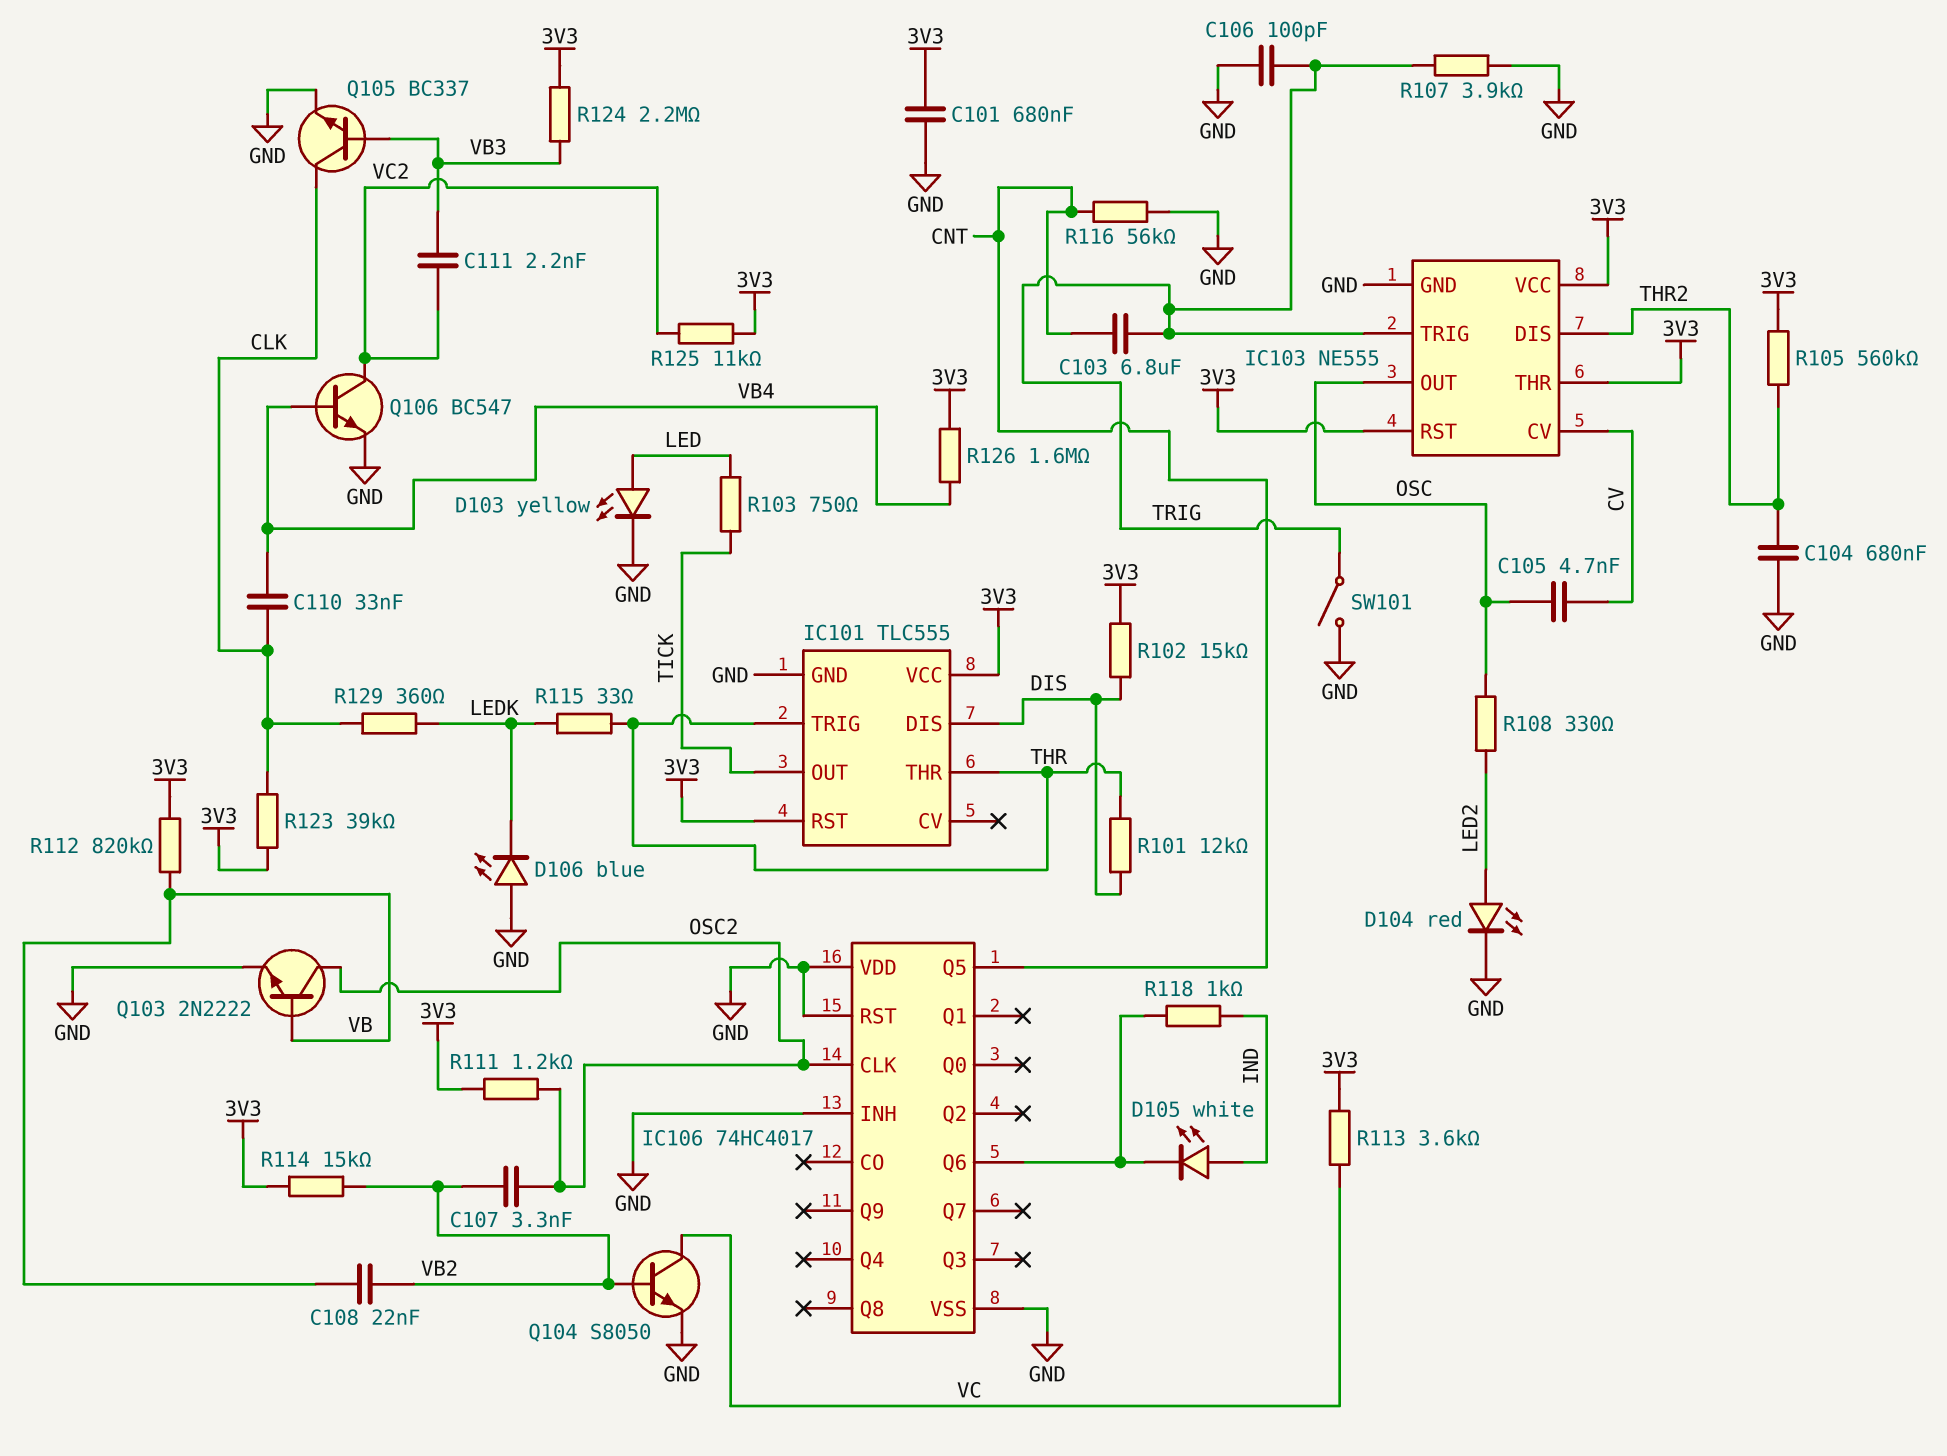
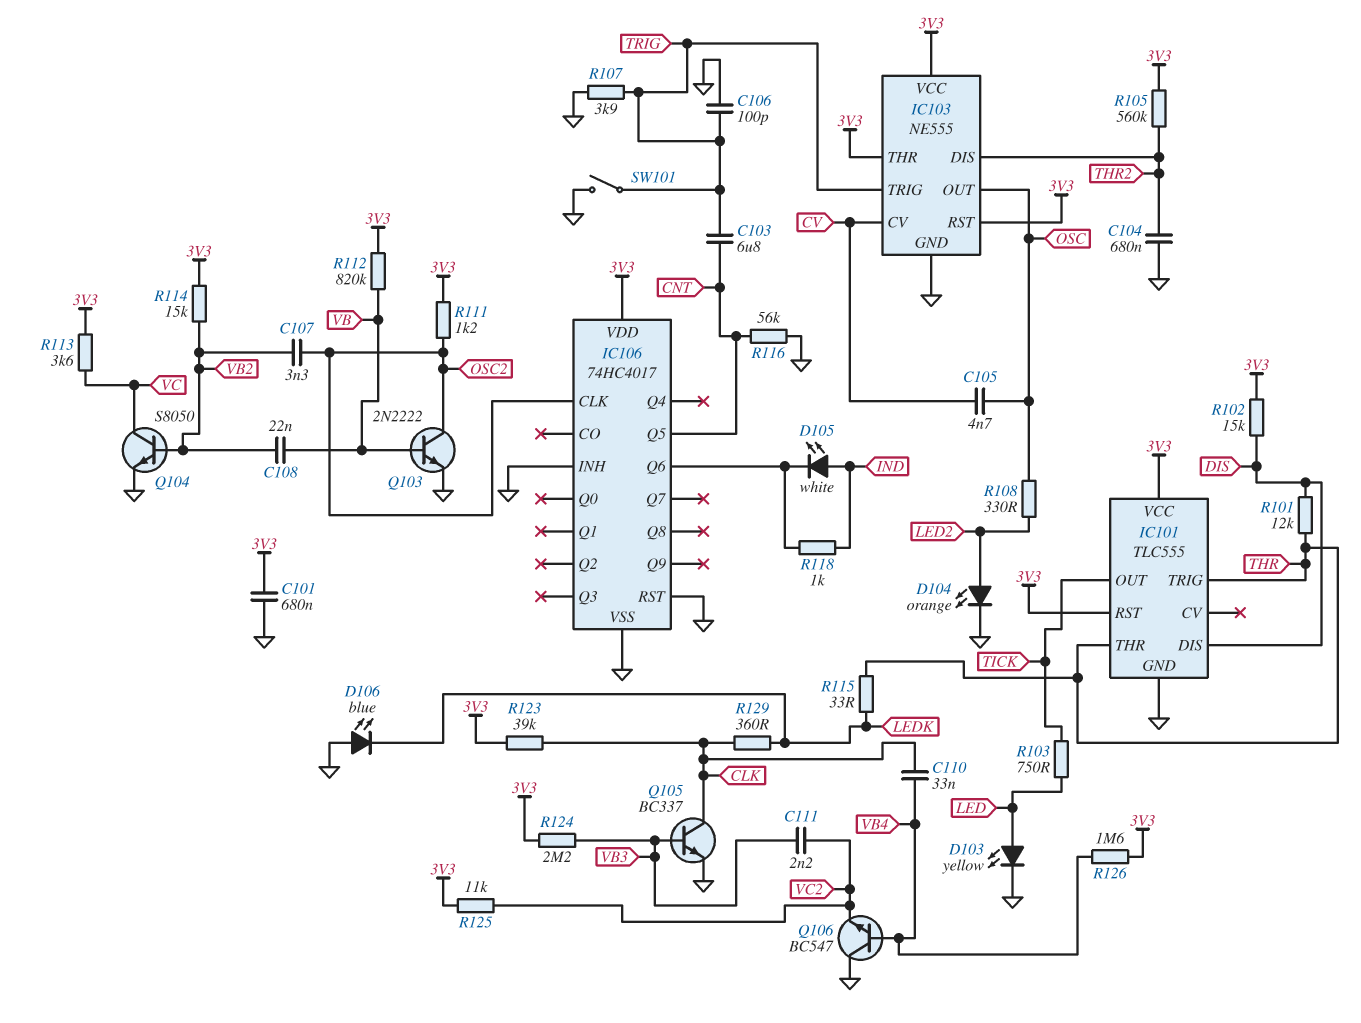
D104: LED red (A LED2, K GND) -> LED orange (A LED2, K GND)
IC106 pin VDD: GND -> 3V3
Q106: NPN BC547 (B VB4, C VC2, E GND) -> NPN BC547 (B VB4, C GND, E VC2)

